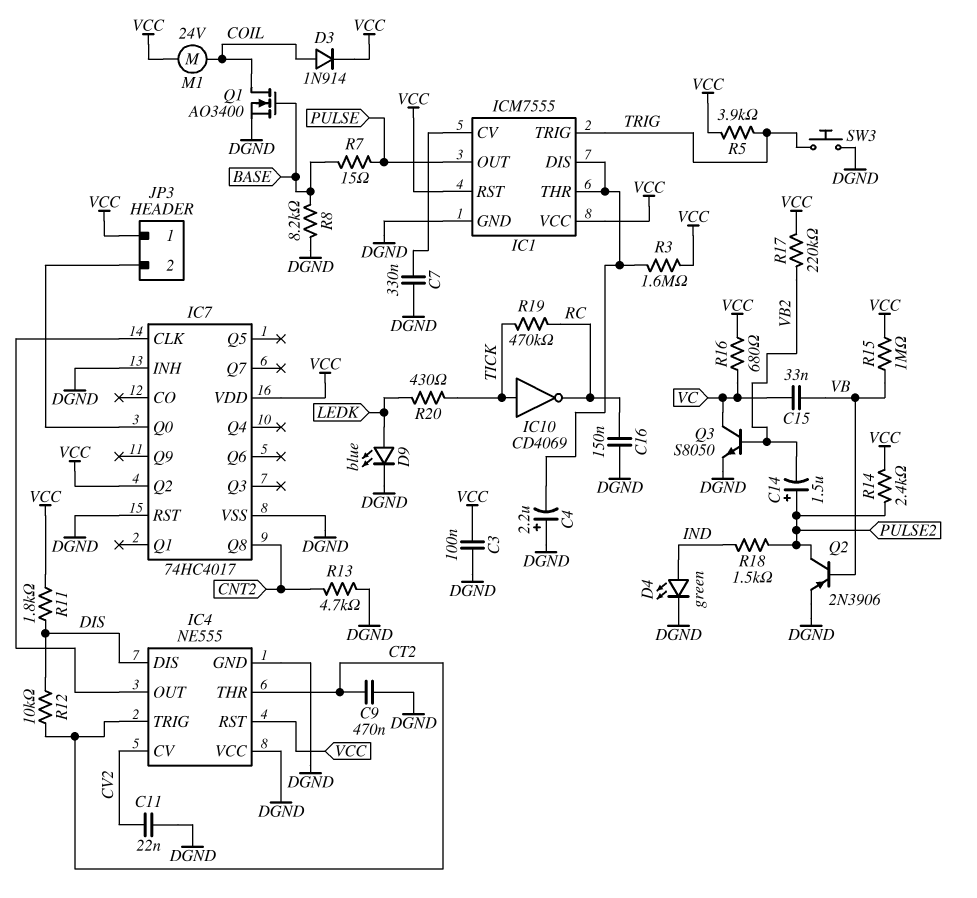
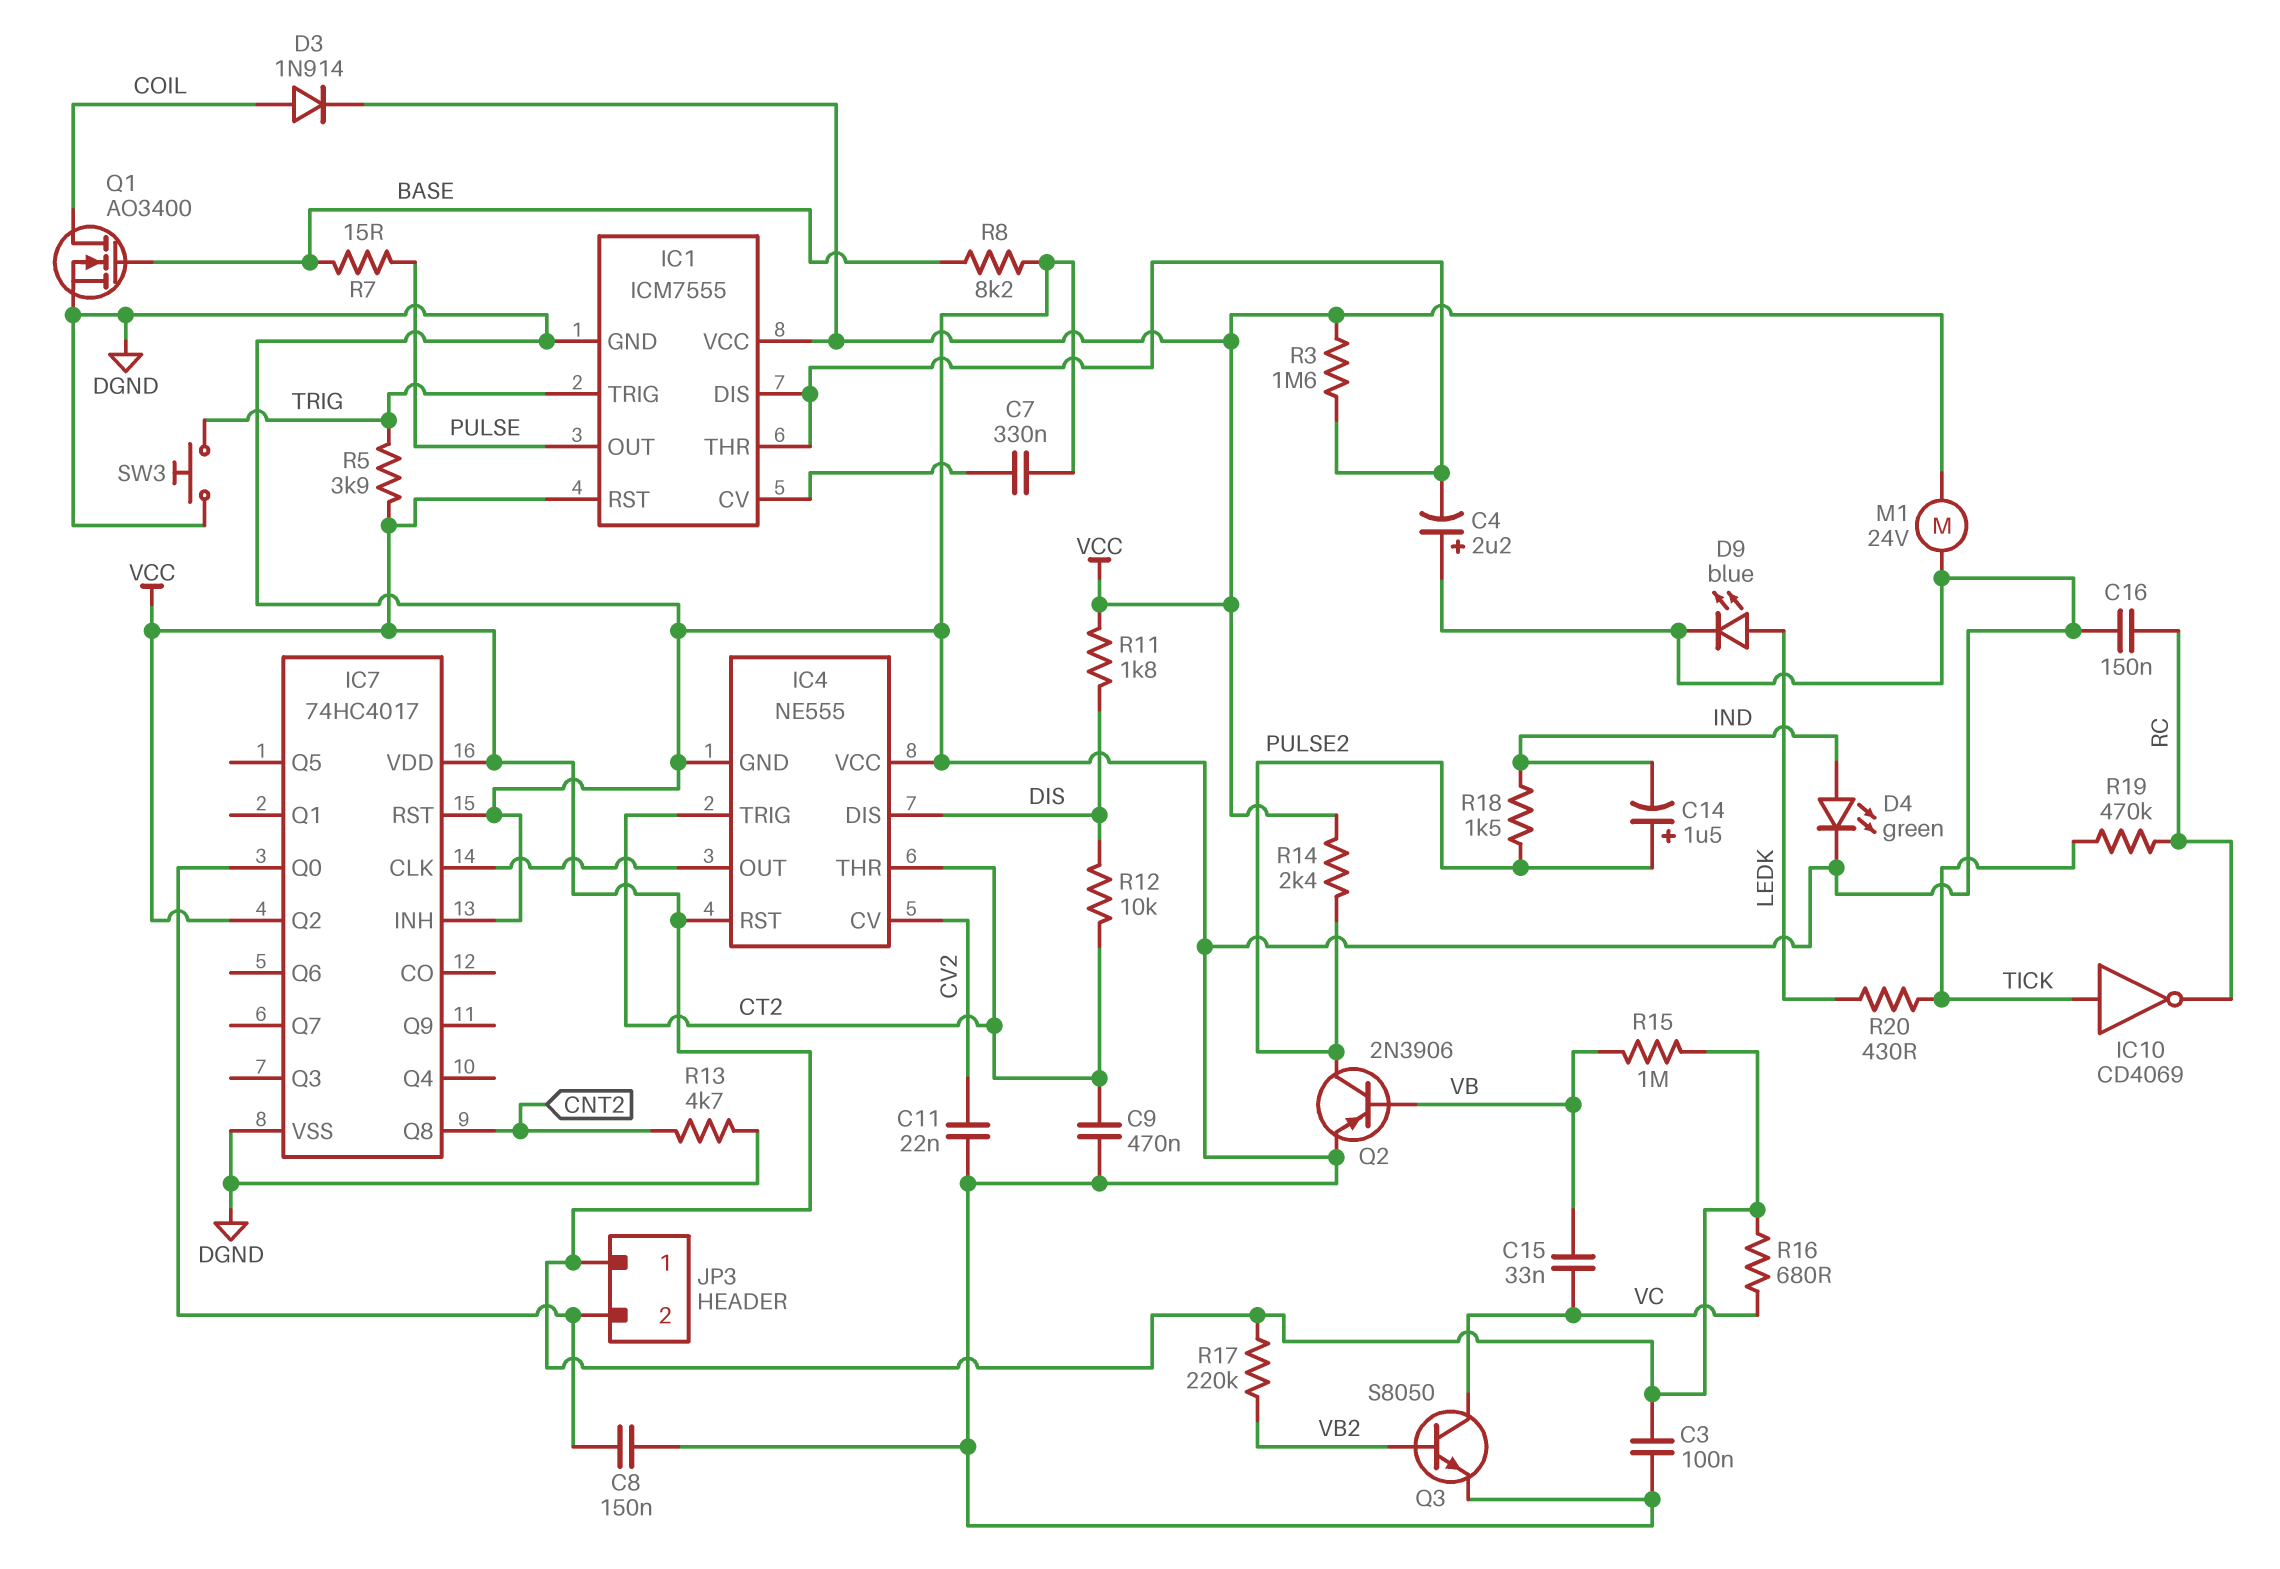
C8: none -> 150nF (DGND, IC7/Q0)
C14: 1.5uF (plus PULSE2, minus VB2) -> 1.5uF (plus PULSE2, minus IND)
M1: motor 24V (COIL, VCC) -> motor 24V (DGND, VCC)

